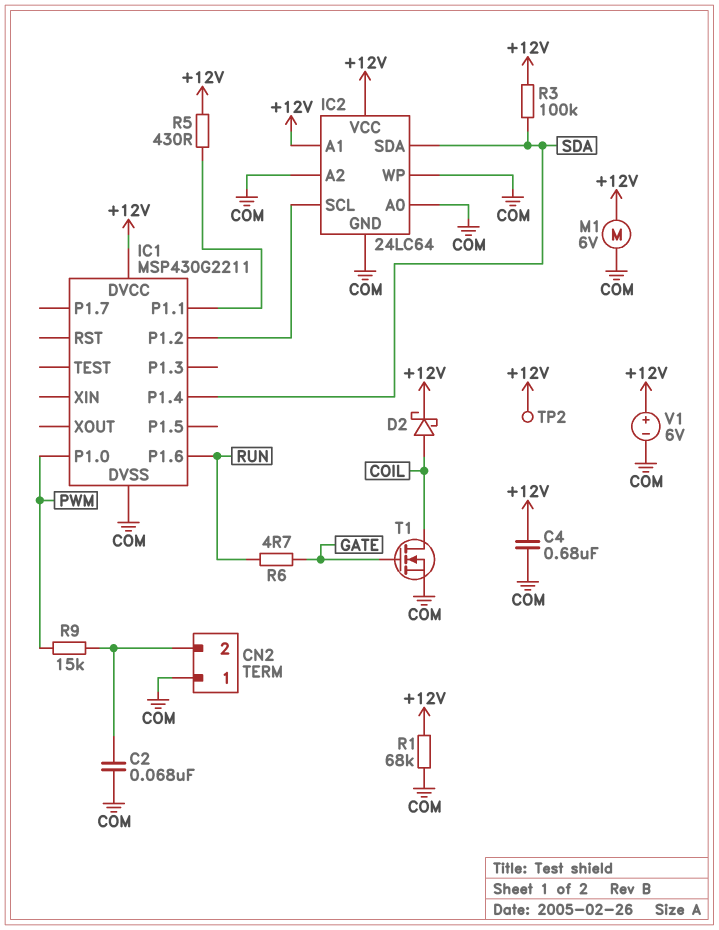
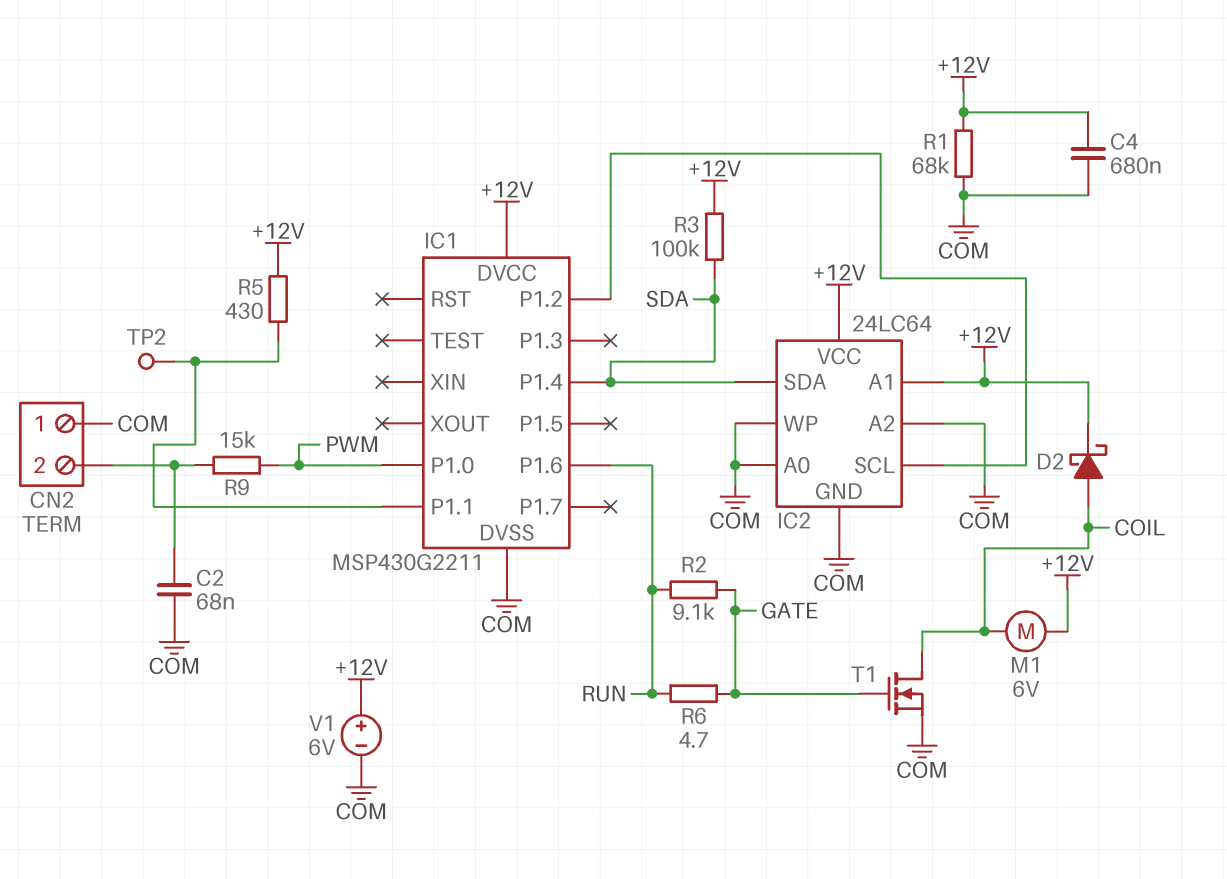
M1: motor 6V (+12V, COM) -> motor 6V (+12V, COIL)
R2: none -> 9.1k (GATE, RUN)
TP2: test point (+12V) -> test point (IC1/P1.1)

